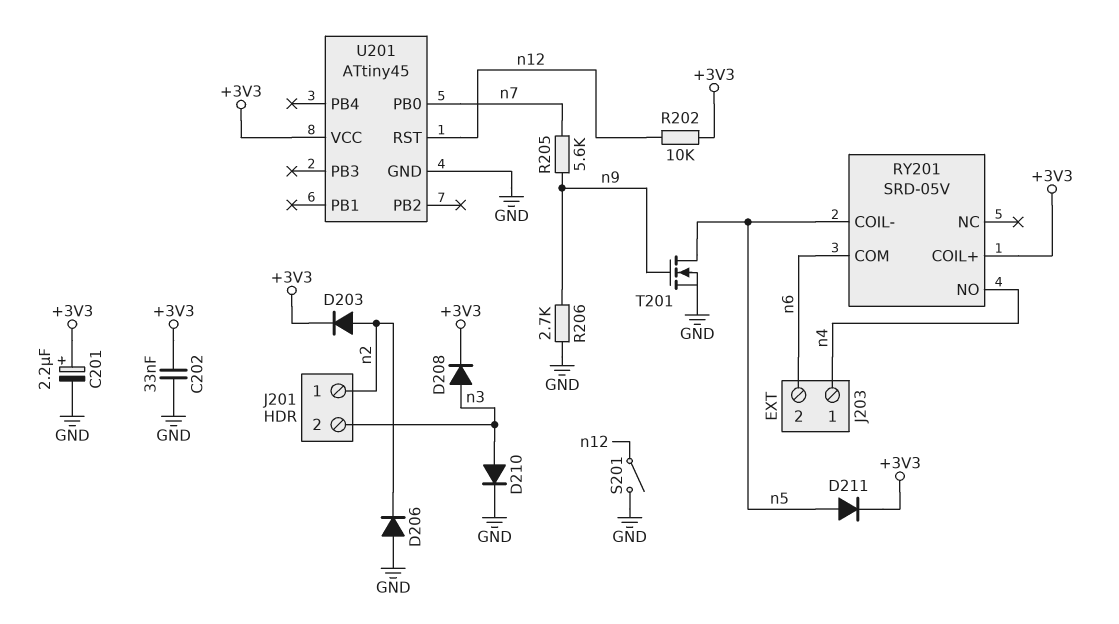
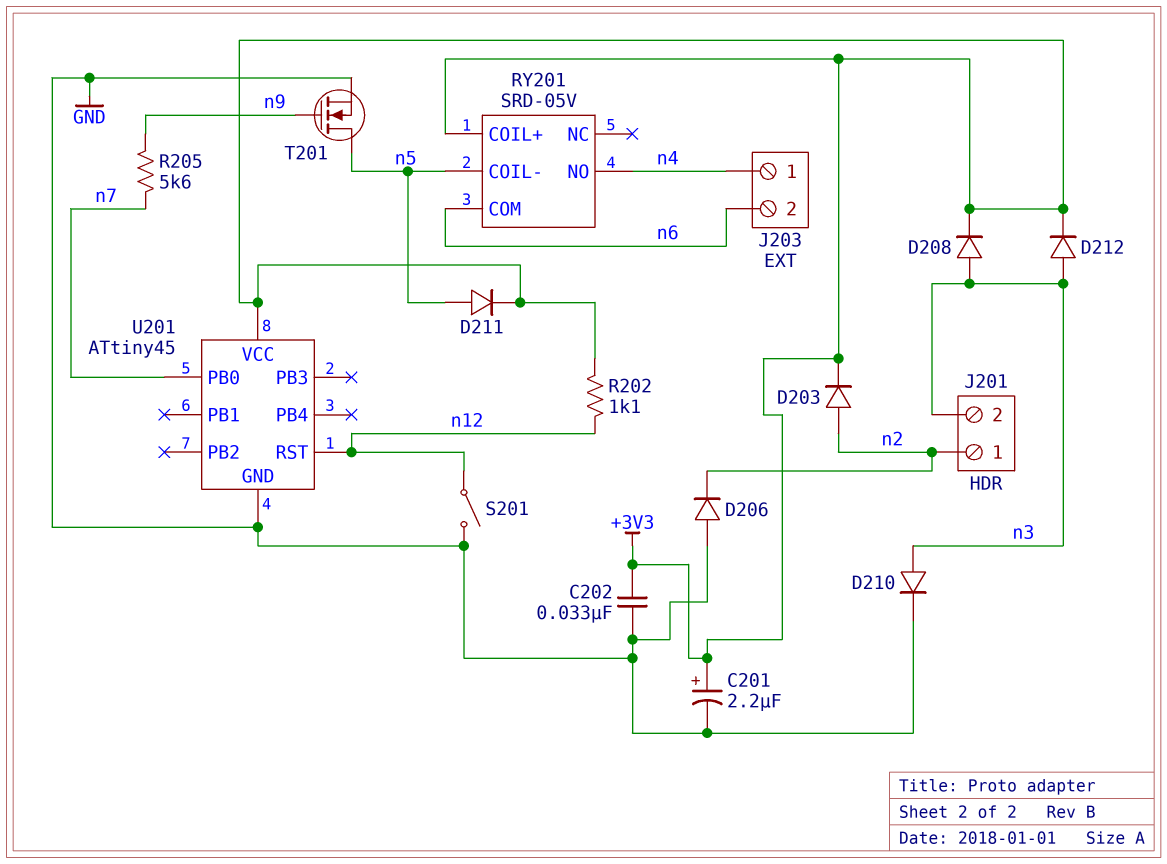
D212: none -> diode (A n3, K +3V3)
R202: 10k (+3V3, n12) -> 1.1k (+3V3, n12)
R206: 2.7k (GND, n9) -> none

